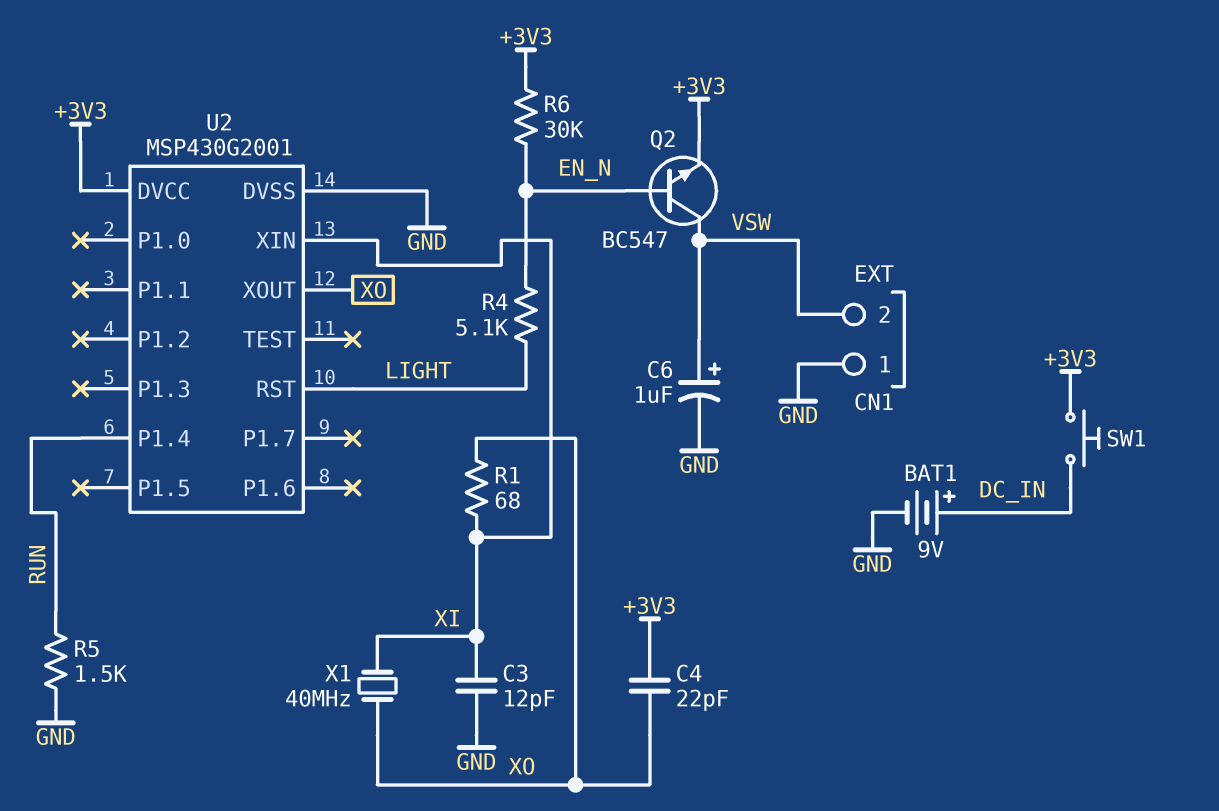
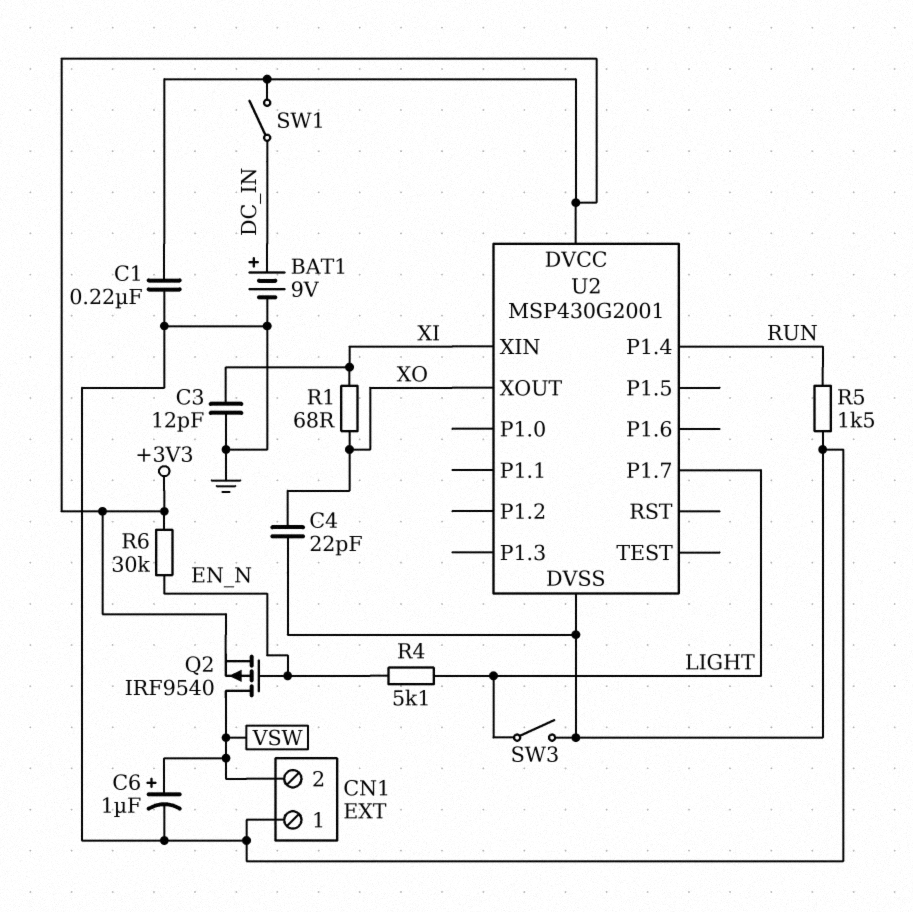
C1: none -> 220nF (+3V3, GND)
C4: 22pF (+3V3, XO) -> 22pF (GND, XO)
Q2: NPN BC547 (B EN_N, C VSW, E +3V3) -> PMOS IRF9540 (G EN_N, D VSW, S +3V3)
SW1: button (+3V3, DC_IN) -> switch (+3V3, DC_IN)
SW3: none -> switch (GND, LIGHT)
U2 pin P1.7: none -> LIGHT
U2 pin RST: LIGHT -> none
X1: 40MHz (XI, XO) -> none

